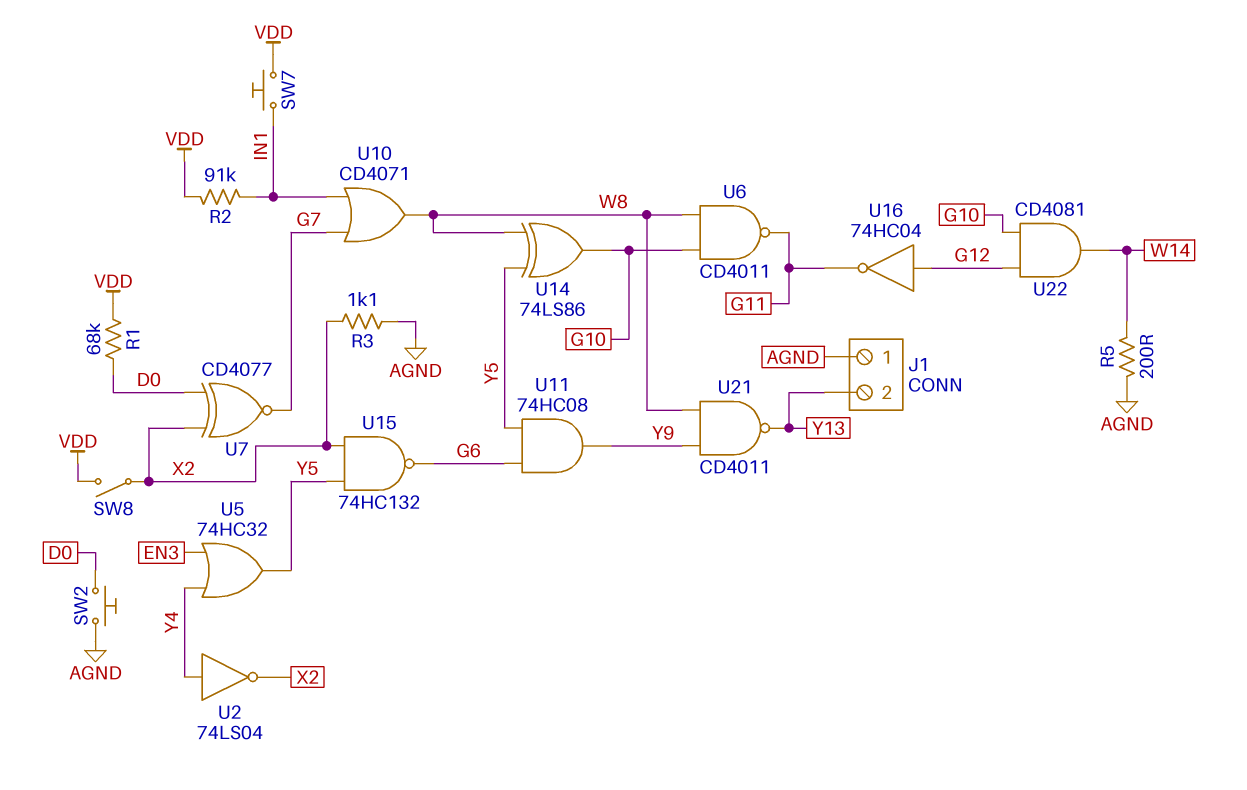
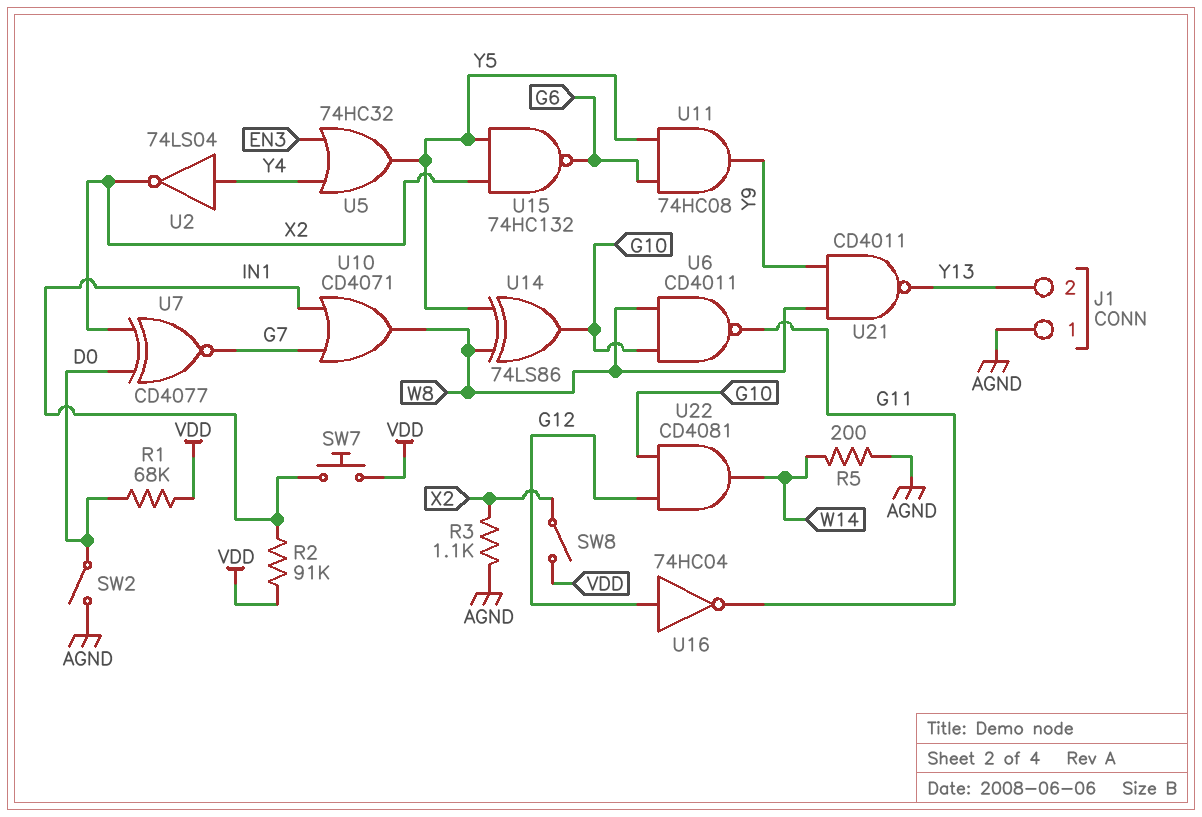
SW2: button (AGND, D0) -> switch (AGND, D0)

